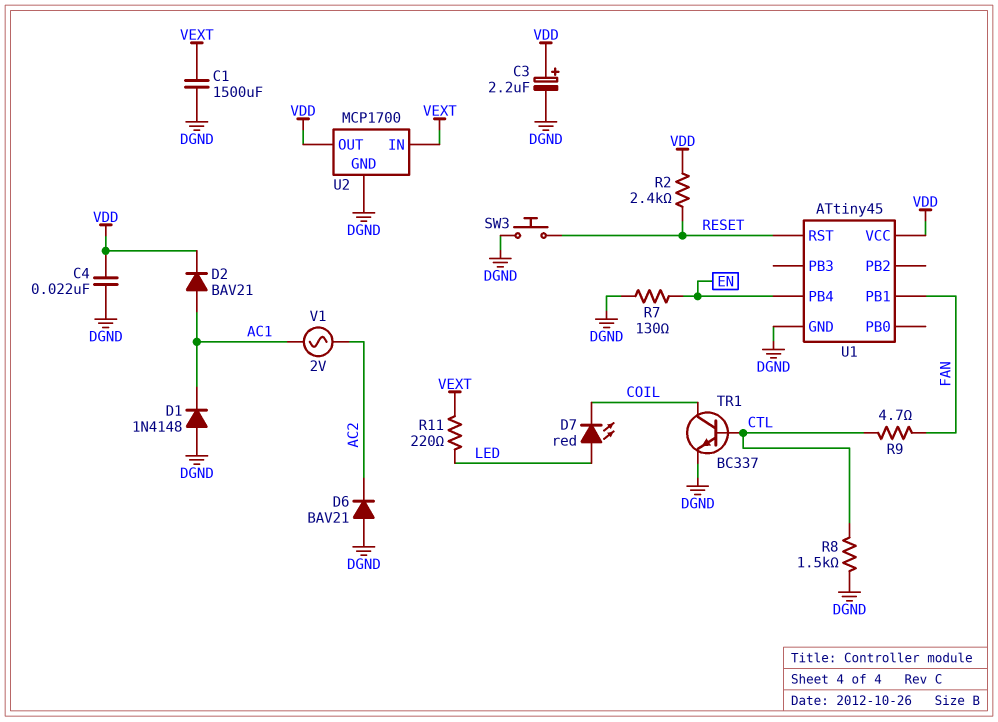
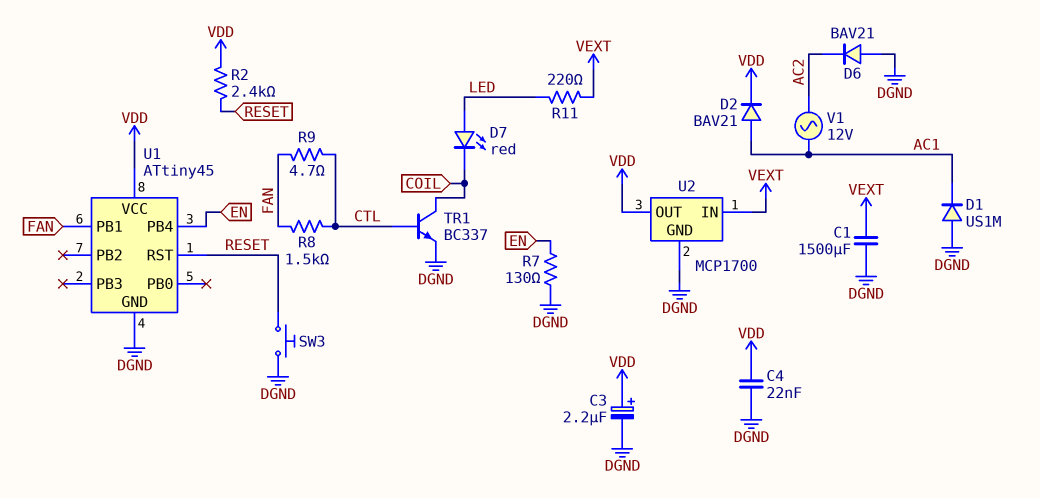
D1: diode 1N4148 (A DGND, K AC1) -> diode US1M (A DGND, K AC1)
R8: 1.5k (CTL, DGND) -> 1.5k (CTL, FAN)
V1: AC 2V (AC1, AC2) -> AC 12V (AC1, AC2)

